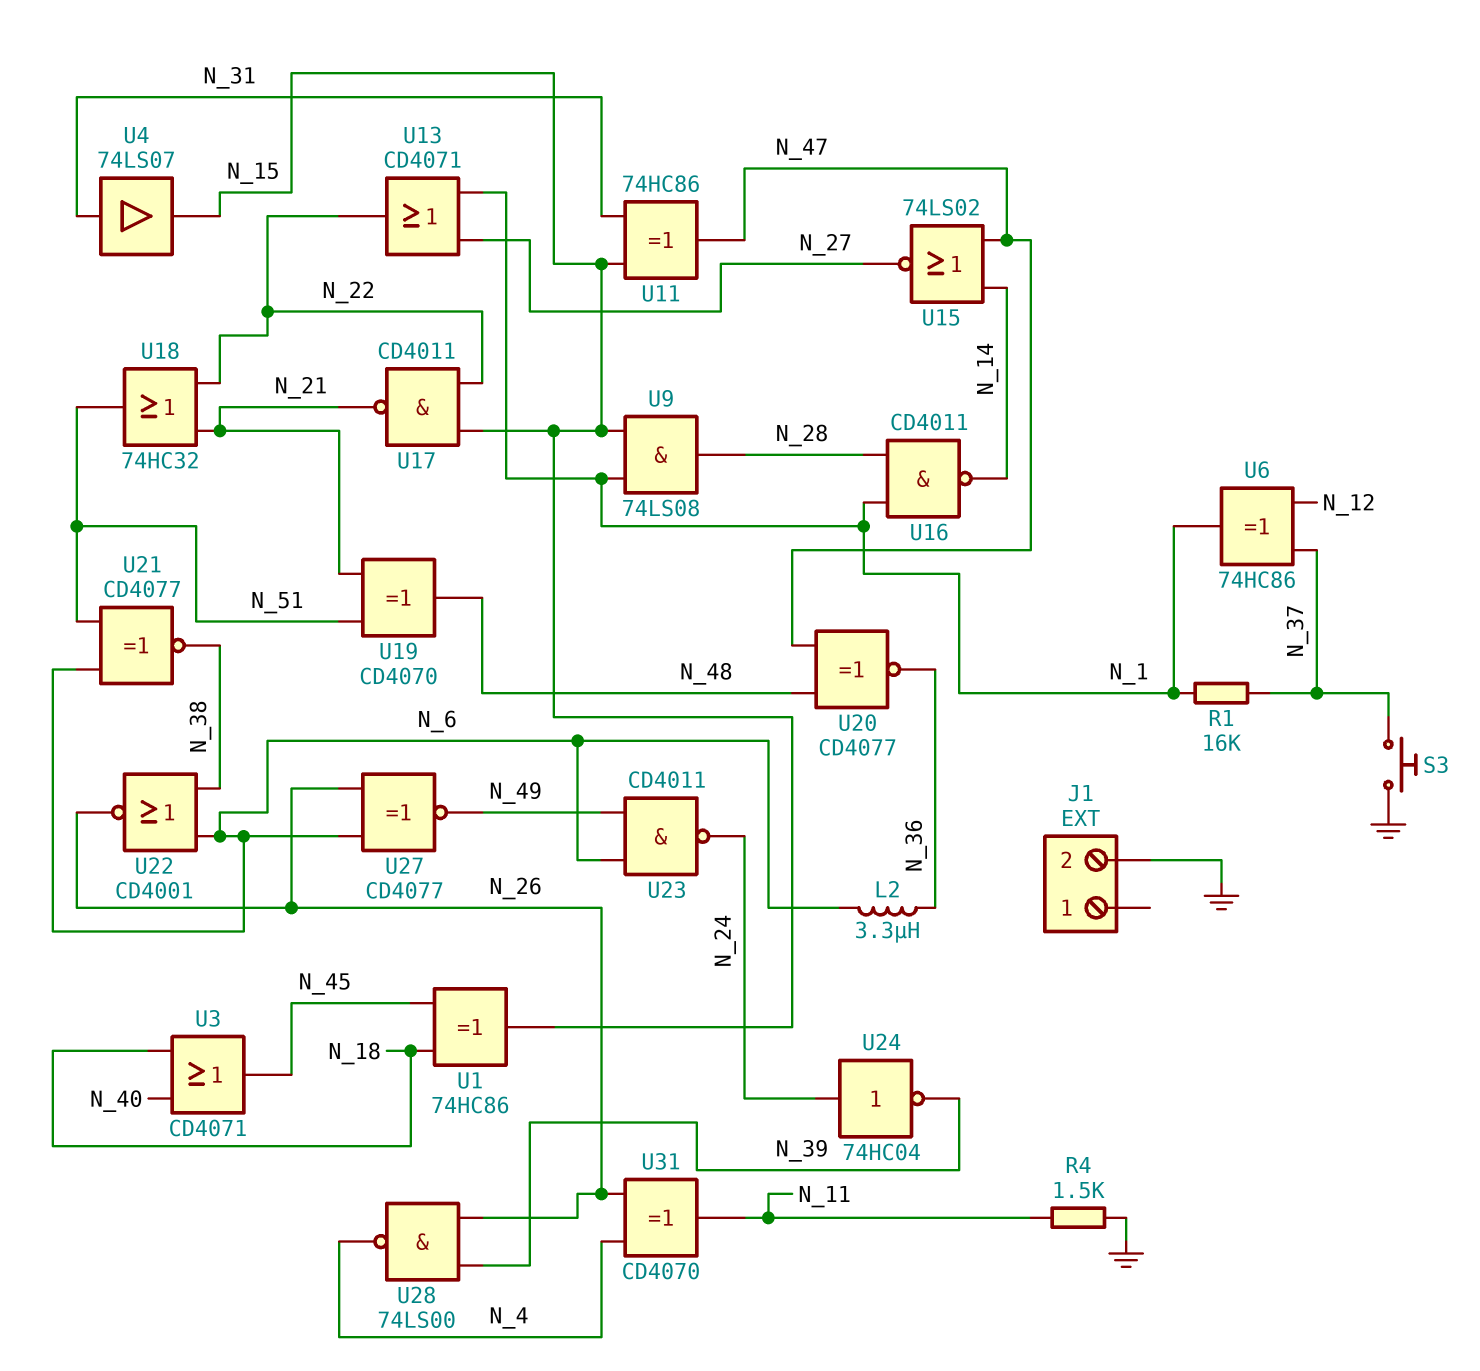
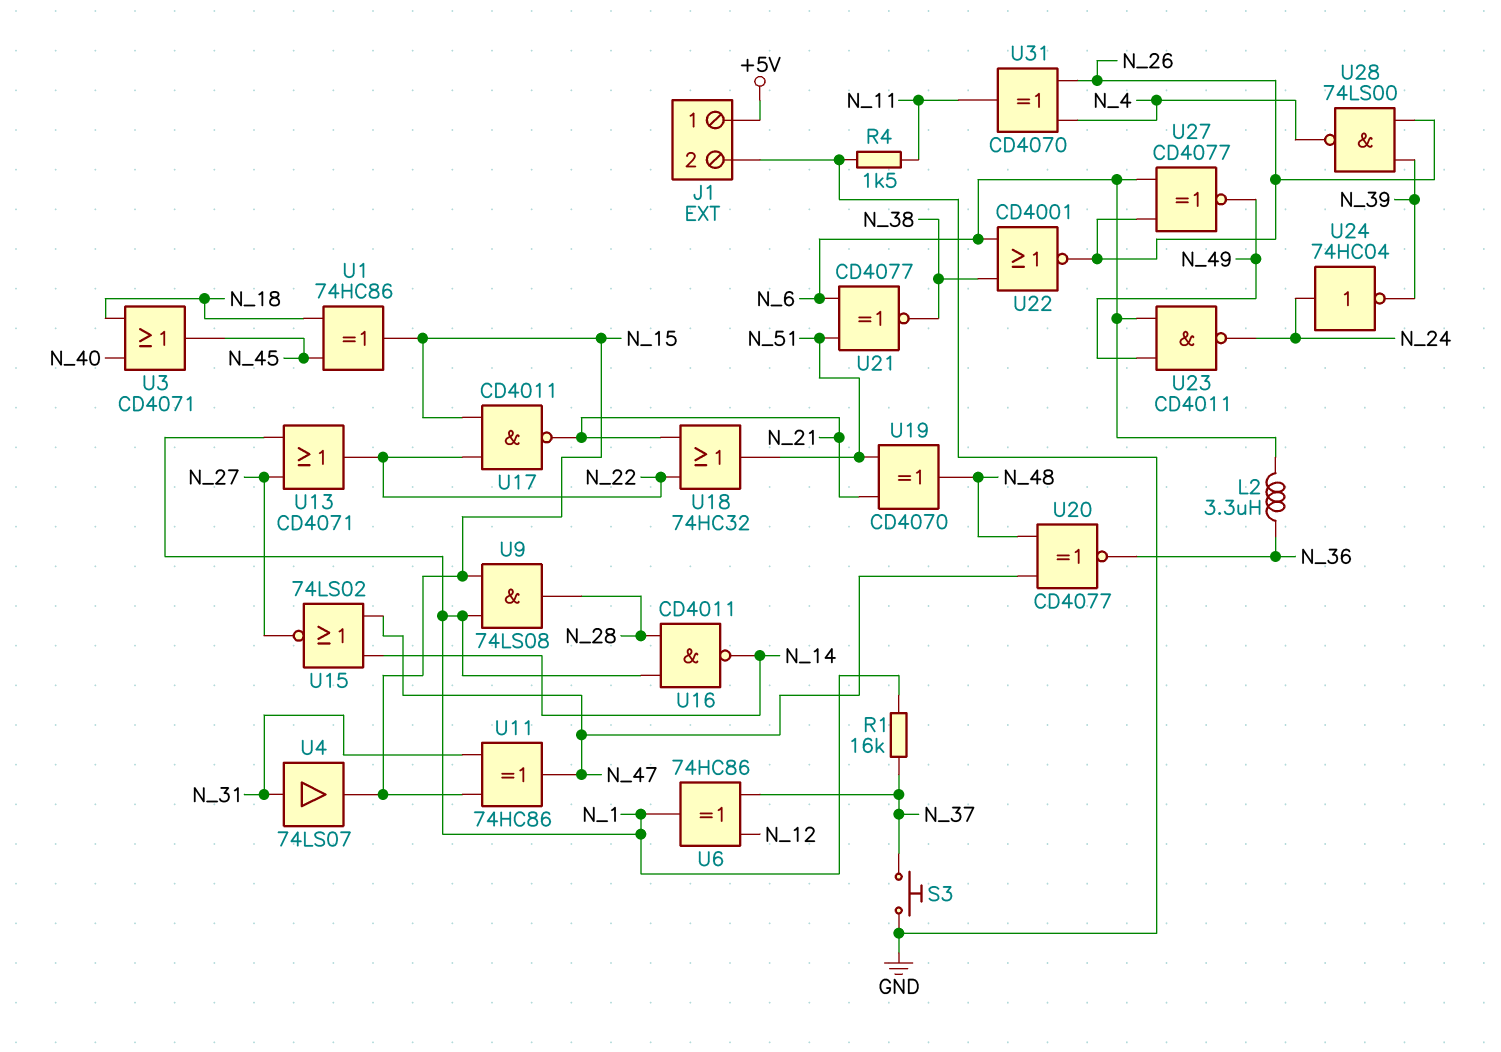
J1 pin 1: none -> +5V

